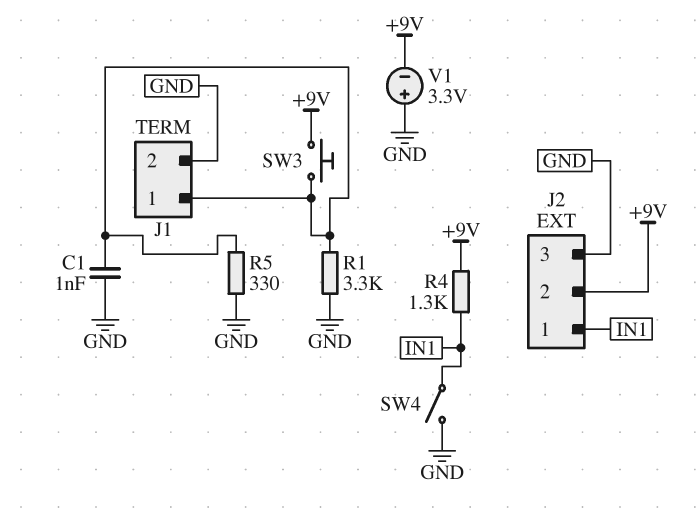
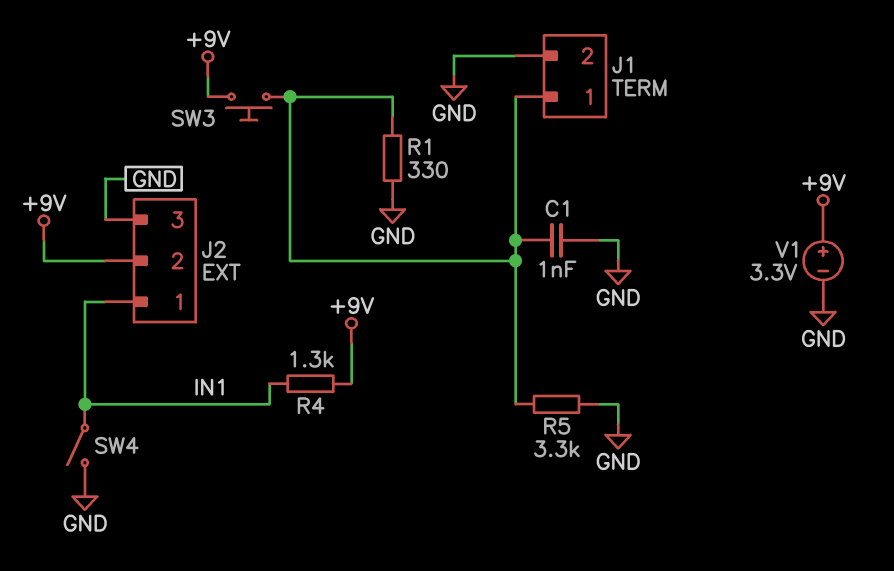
R1: 3.3k (GND, J1/1) -> 330 (GND, J1/1)
R5: 330 (GND, J1/1) -> 3.3k (GND, J1/1)
V1: 3.3V (plus GND, minus +9V) -> 3.3V (plus +9V, minus GND)

